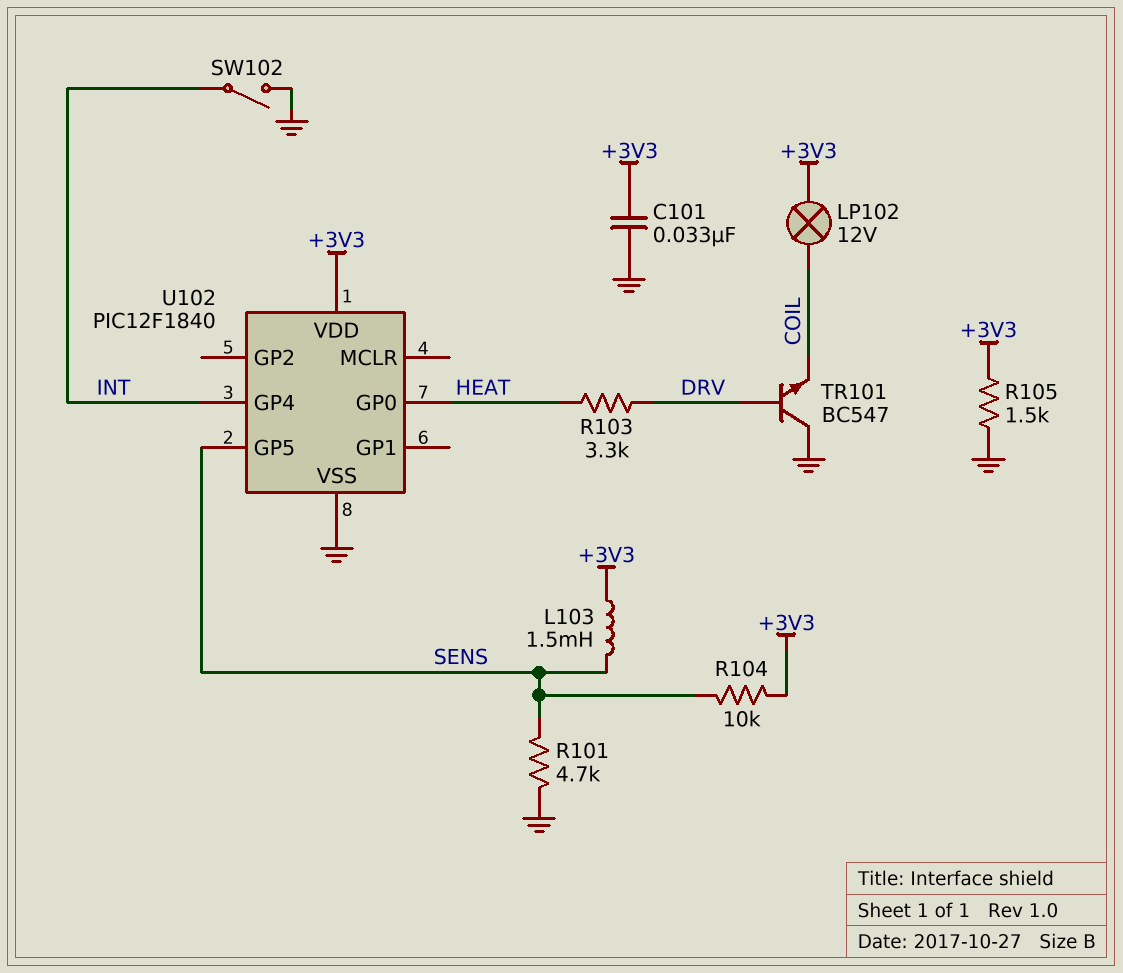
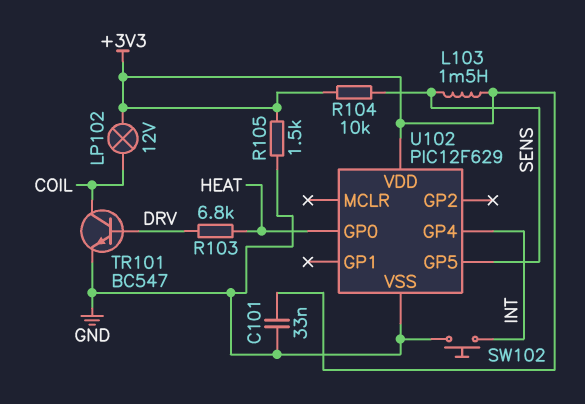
R101: 4.7k (GND, SENS) -> none
R103: 3.3k (DRV, HEAT) -> 6.8k (DRV, HEAT)
SW102: switch (GND, INT) -> button (GND, INT)
TR101: NPN BC547 (B DRV, C GND, E COIL) -> NPN BC547 (B DRV, C COIL, E GND)
U102: PIC12F1840 -> PIC12F629

